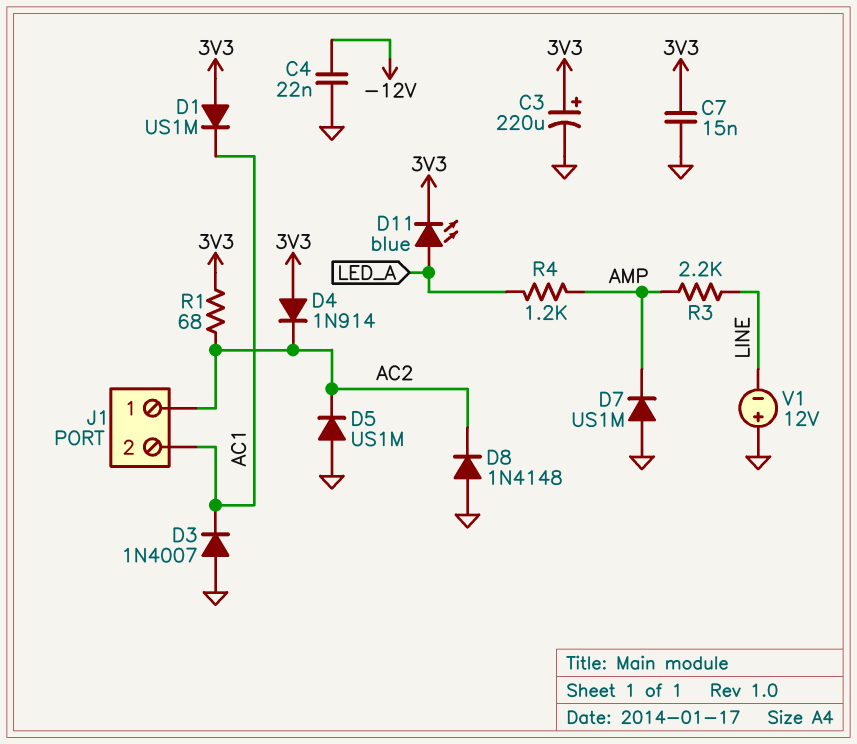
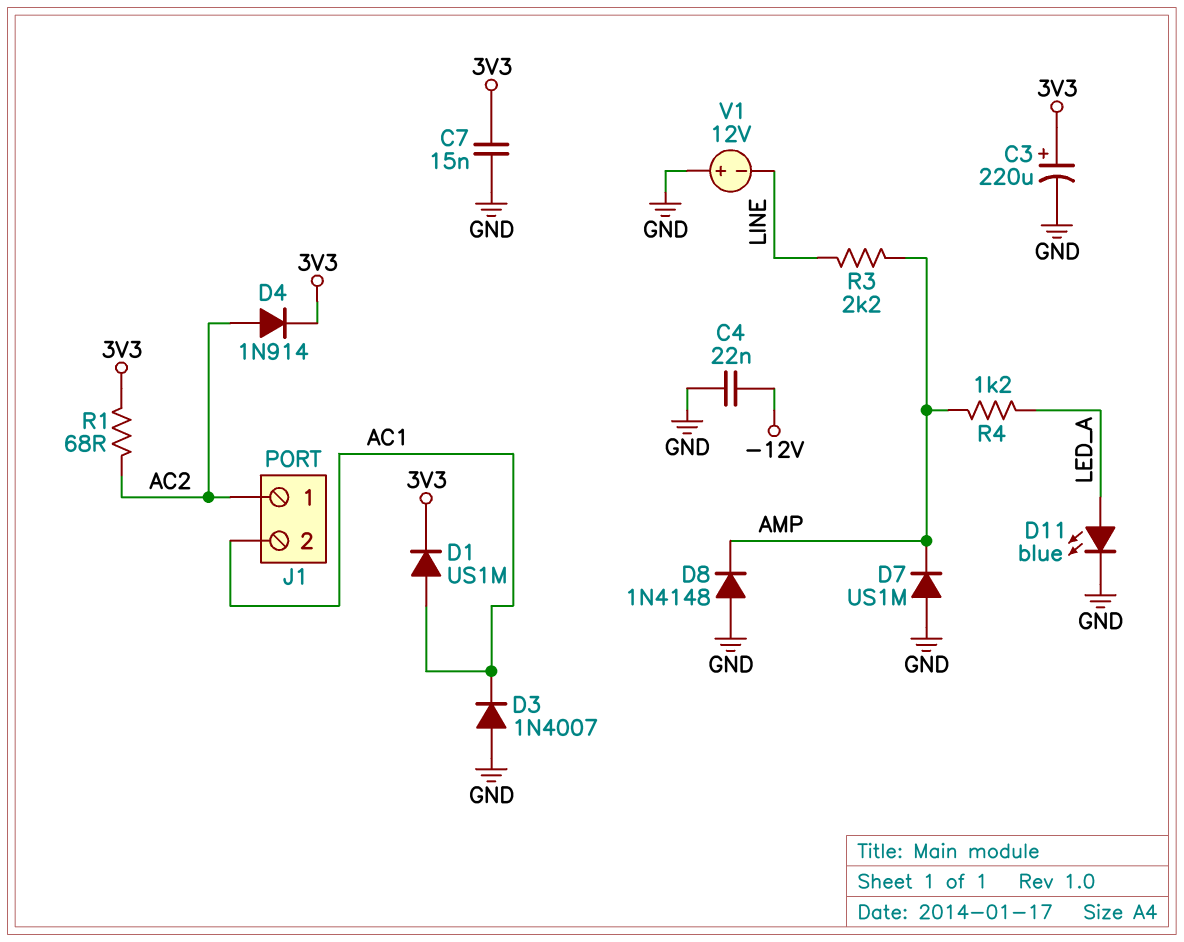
D1: diode US1M (A 3V3, K AC1) -> diode US1M (A AC1, K 3V3)
D4: diode 1N914 (A 3V3, K AC2) -> diode 1N914 (A AC2, K 3V3)
D5: diode US1M (A GND, K AC2) -> none
D8: diode 1N4148 (A GND, K AC2) -> diode 1N4148 (A GND, K AMP)
D11: LED blue (A LED_A, K 3V3) -> LED blue (A LED_A, K GND)

